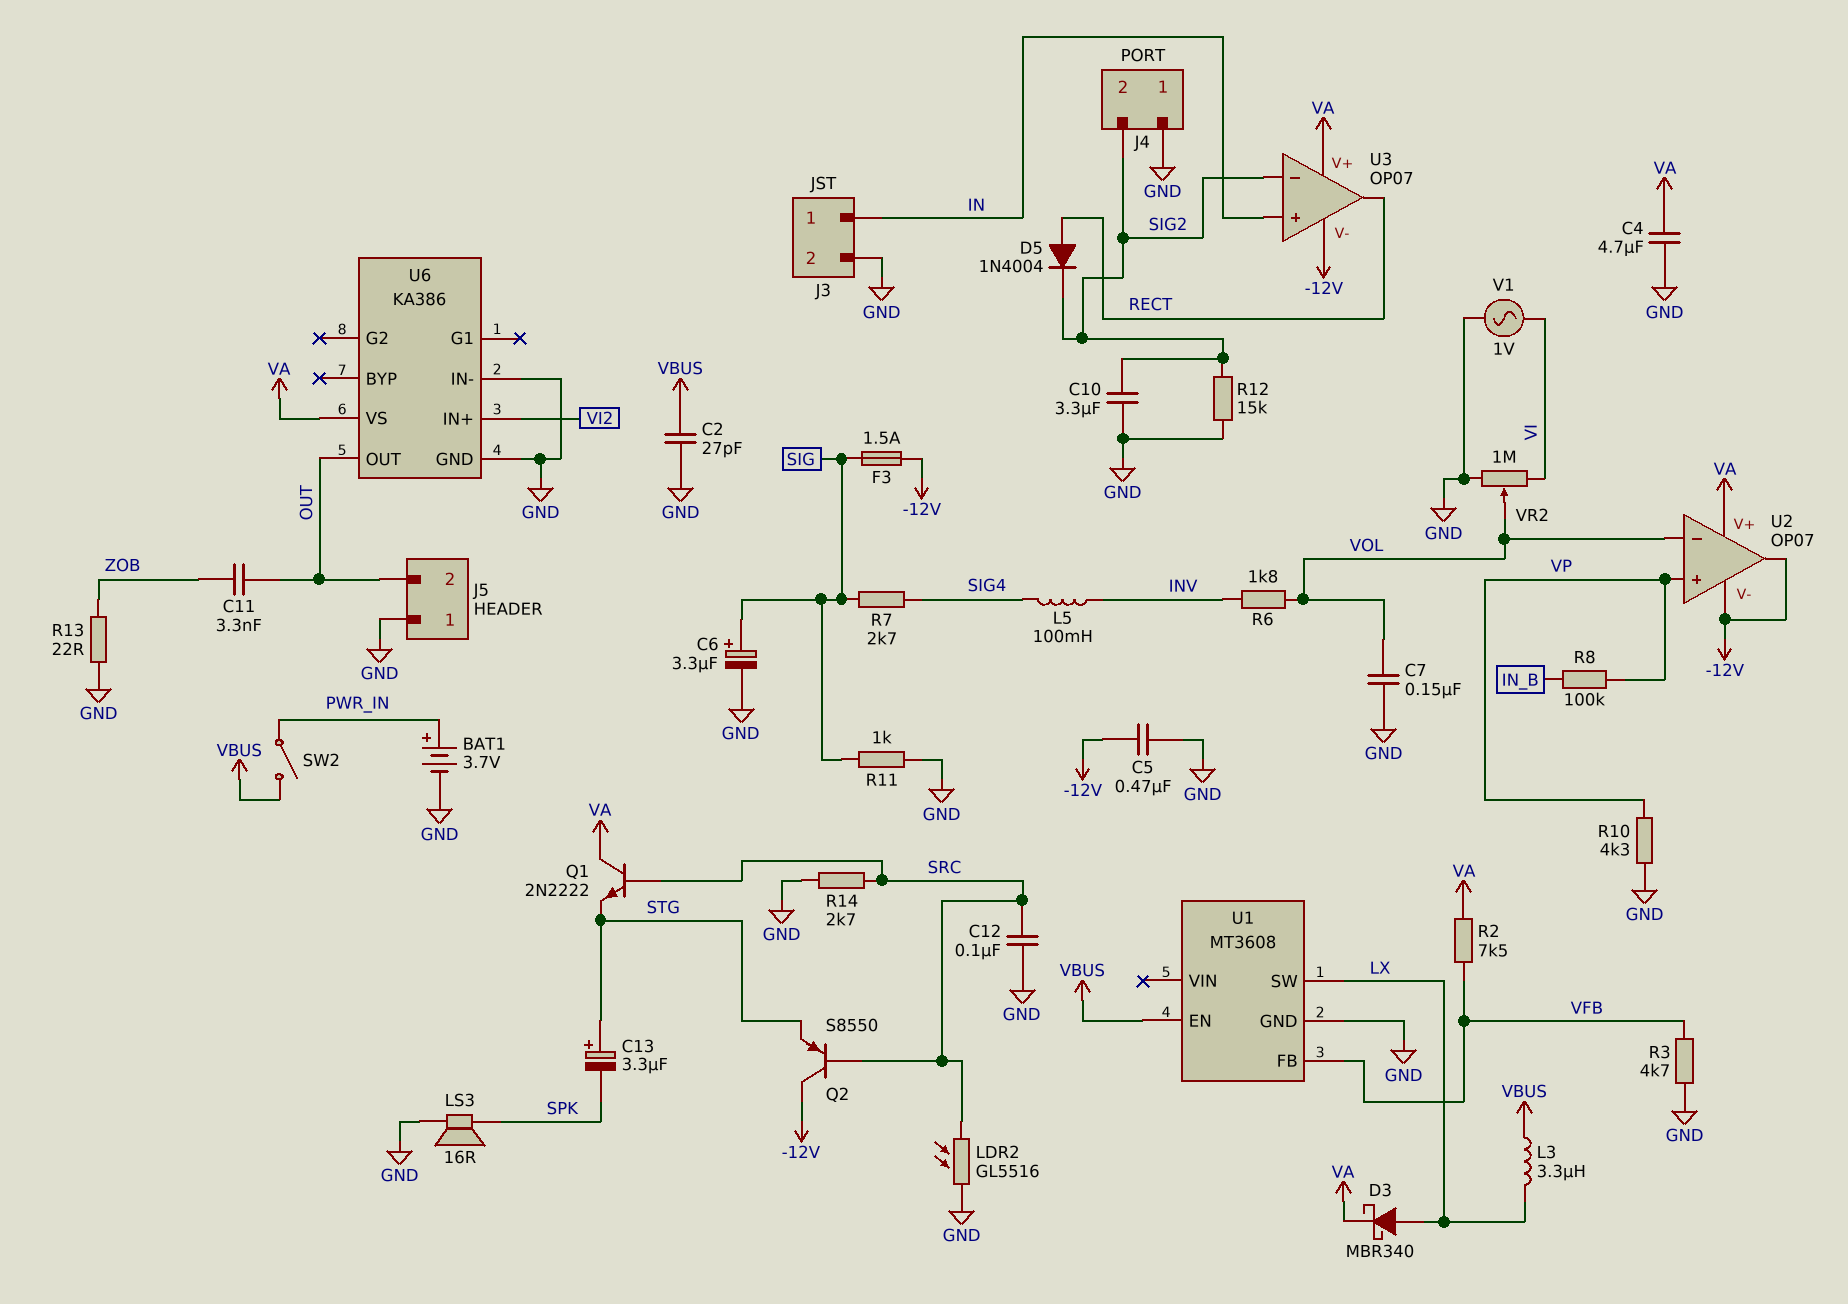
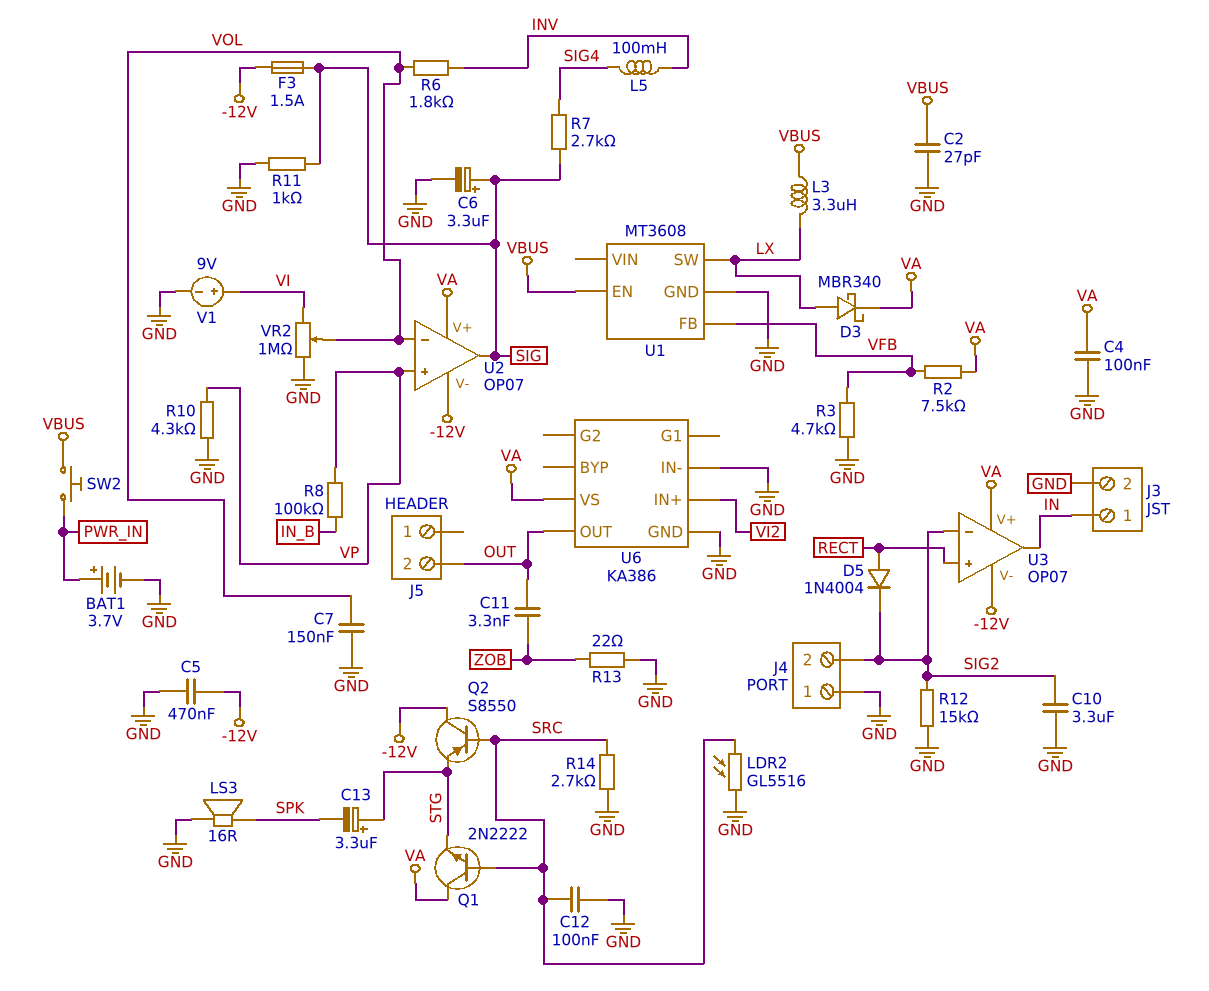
C4: 4.7uF (GND, VA) -> 100nF (GND, VA)
J5 pin 1: GND -> none
SW2: switch (PWR_IN, VBUS) -> button (PWR_IN, VBUS)
U2 pin out: -12V -> SIG
U3 pin in+: IN -> RECT
U3 pin out: RECT -> IN
V1: AC 1V (GND, VI) -> 9V (plus VI, minus GND)

